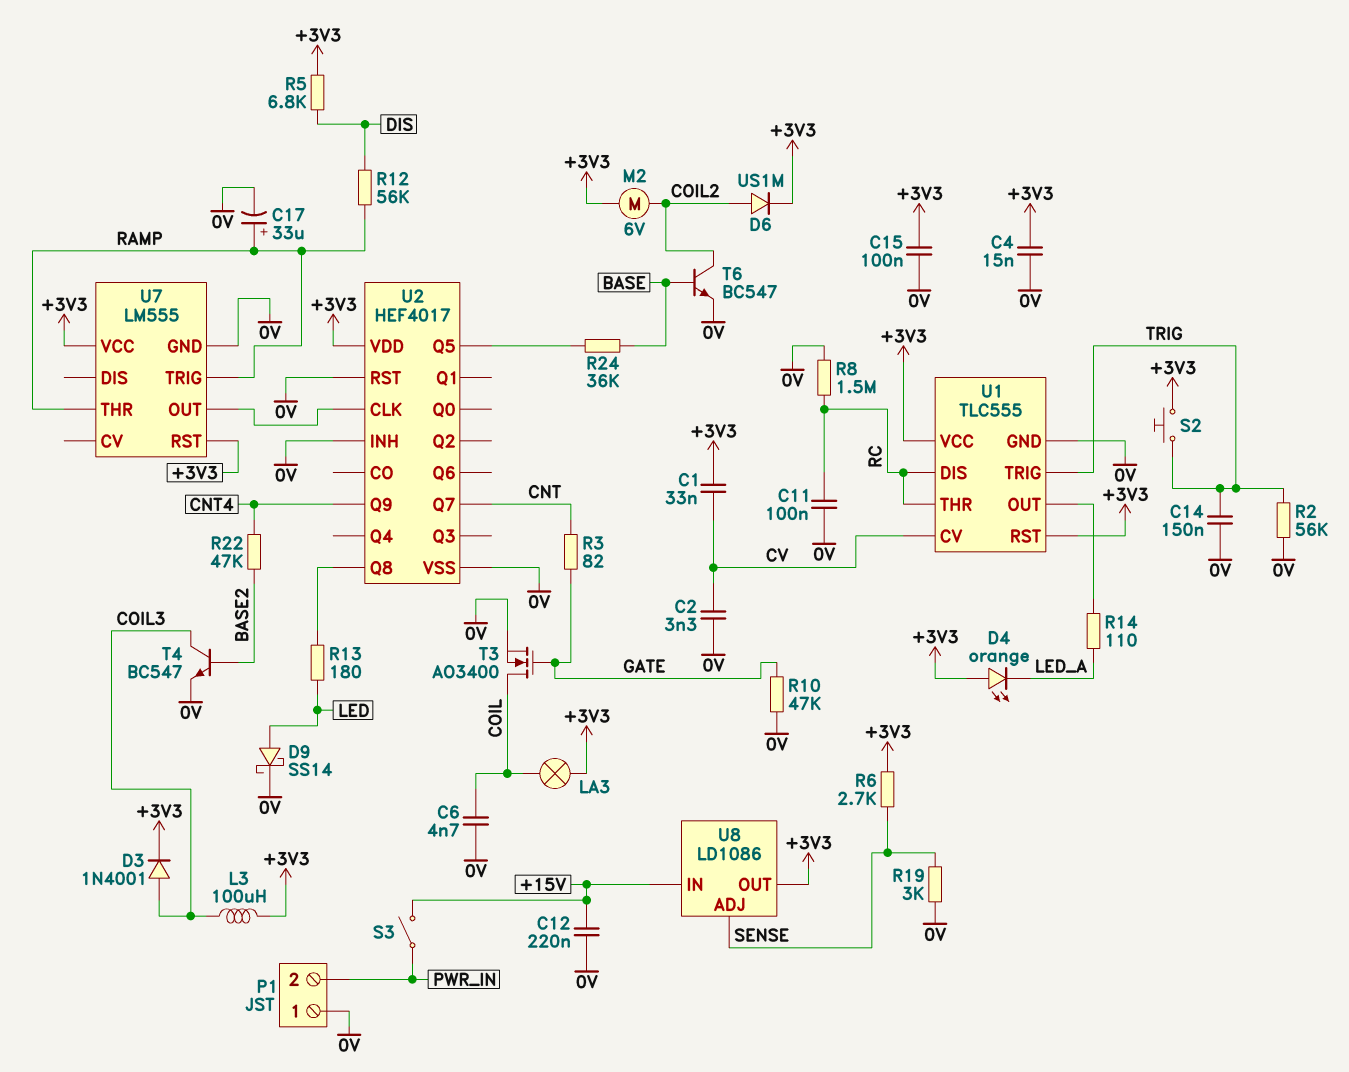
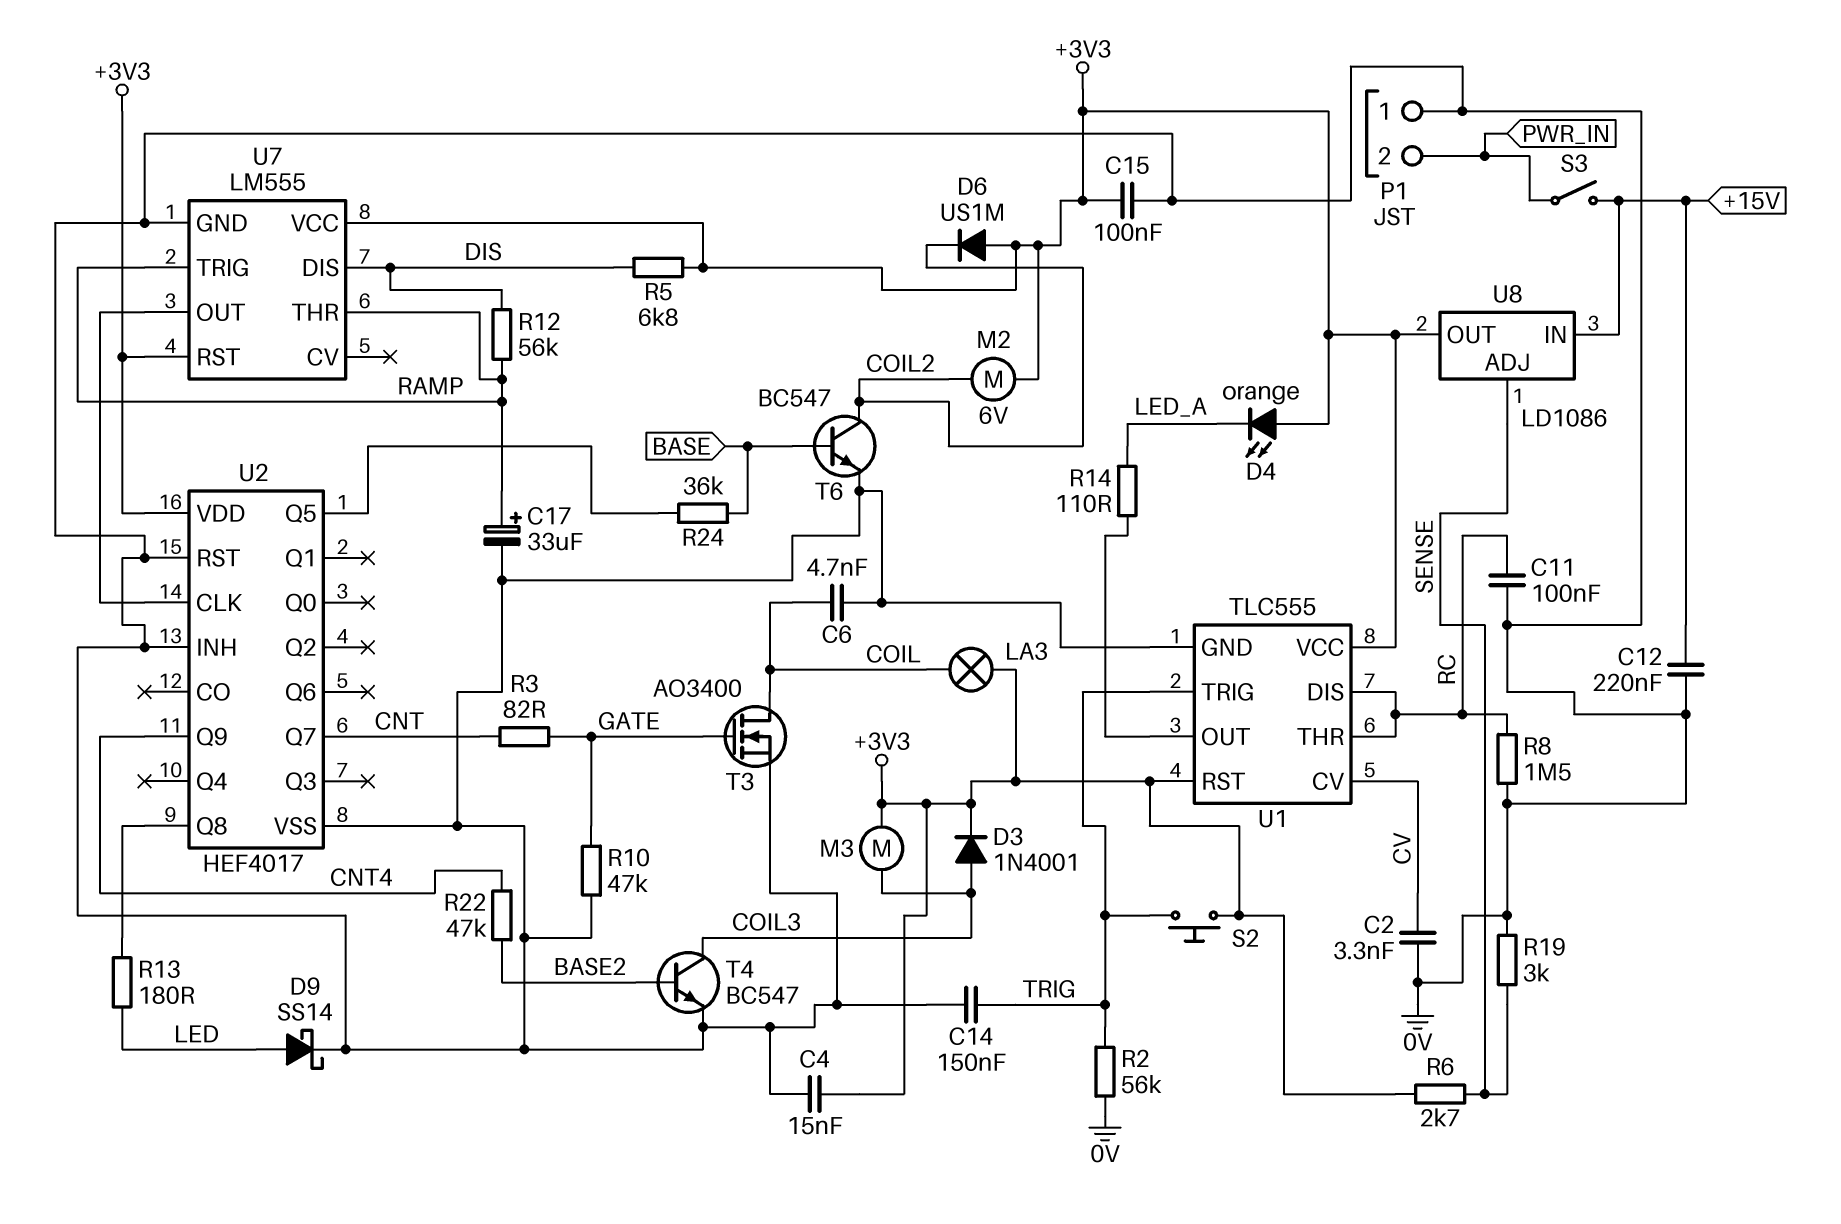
C1: 33nF (+3V3, CV) -> none
D6: diode US1M (A COIL2, K +3V3) -> diode US1M (A +3V3, K COIL2)
L3: 100uH (+3V3, COIL3) -> none
M3: none -> motor (+3V3, COIL3)
U7 pin DIS: none -> DIS

